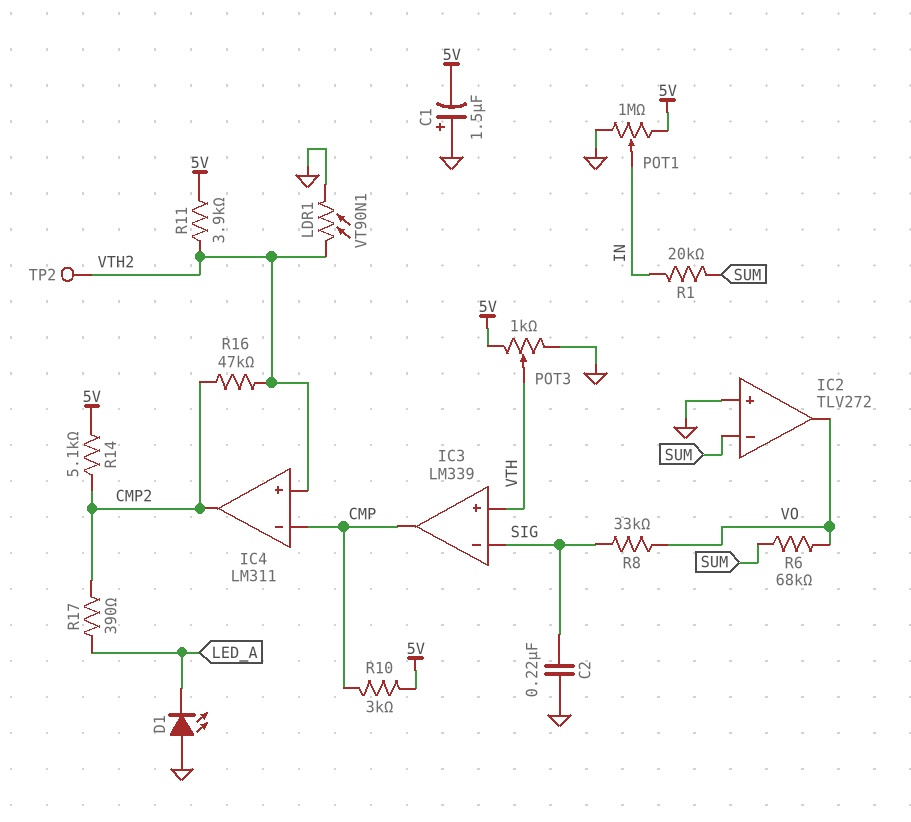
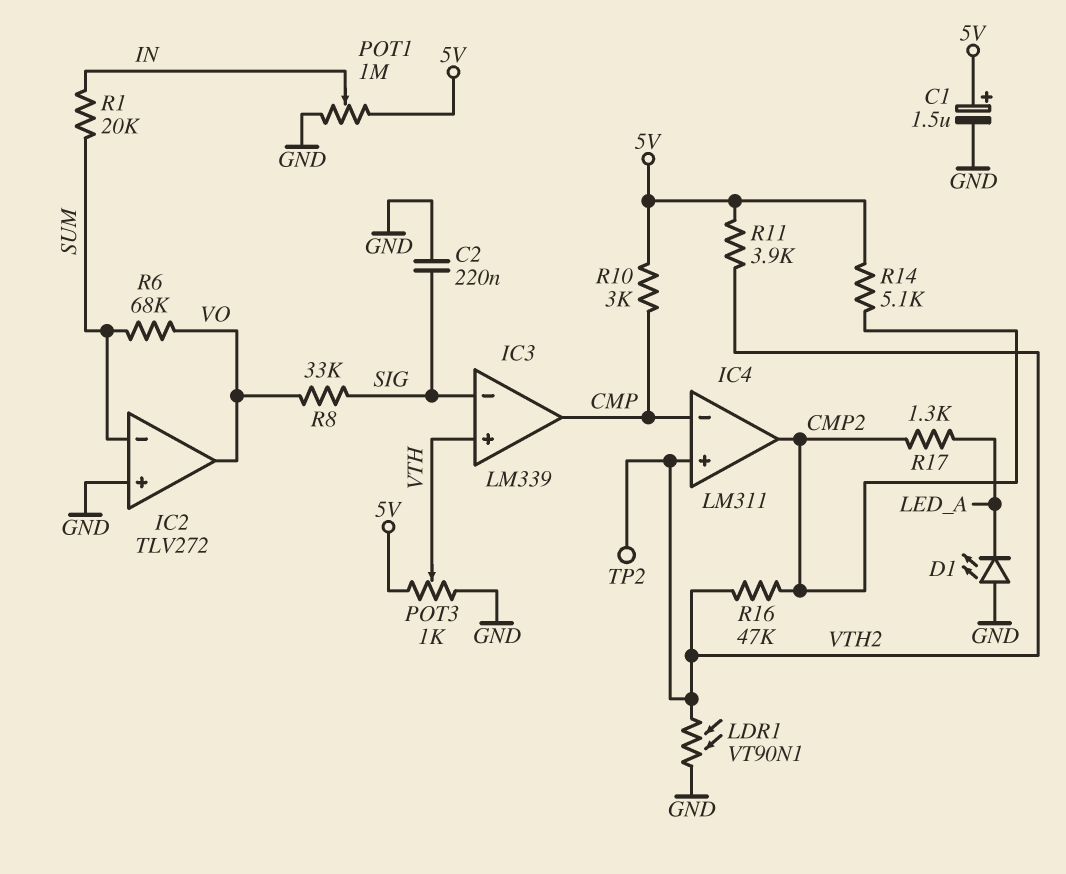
C1: 1.5uF (plus GND, minus 5V) -> 1.5uF (plus 5V, minus GND)
R17: 390 (CMP2, LED_A) -> 1.3k (CMP2, LED_A)

